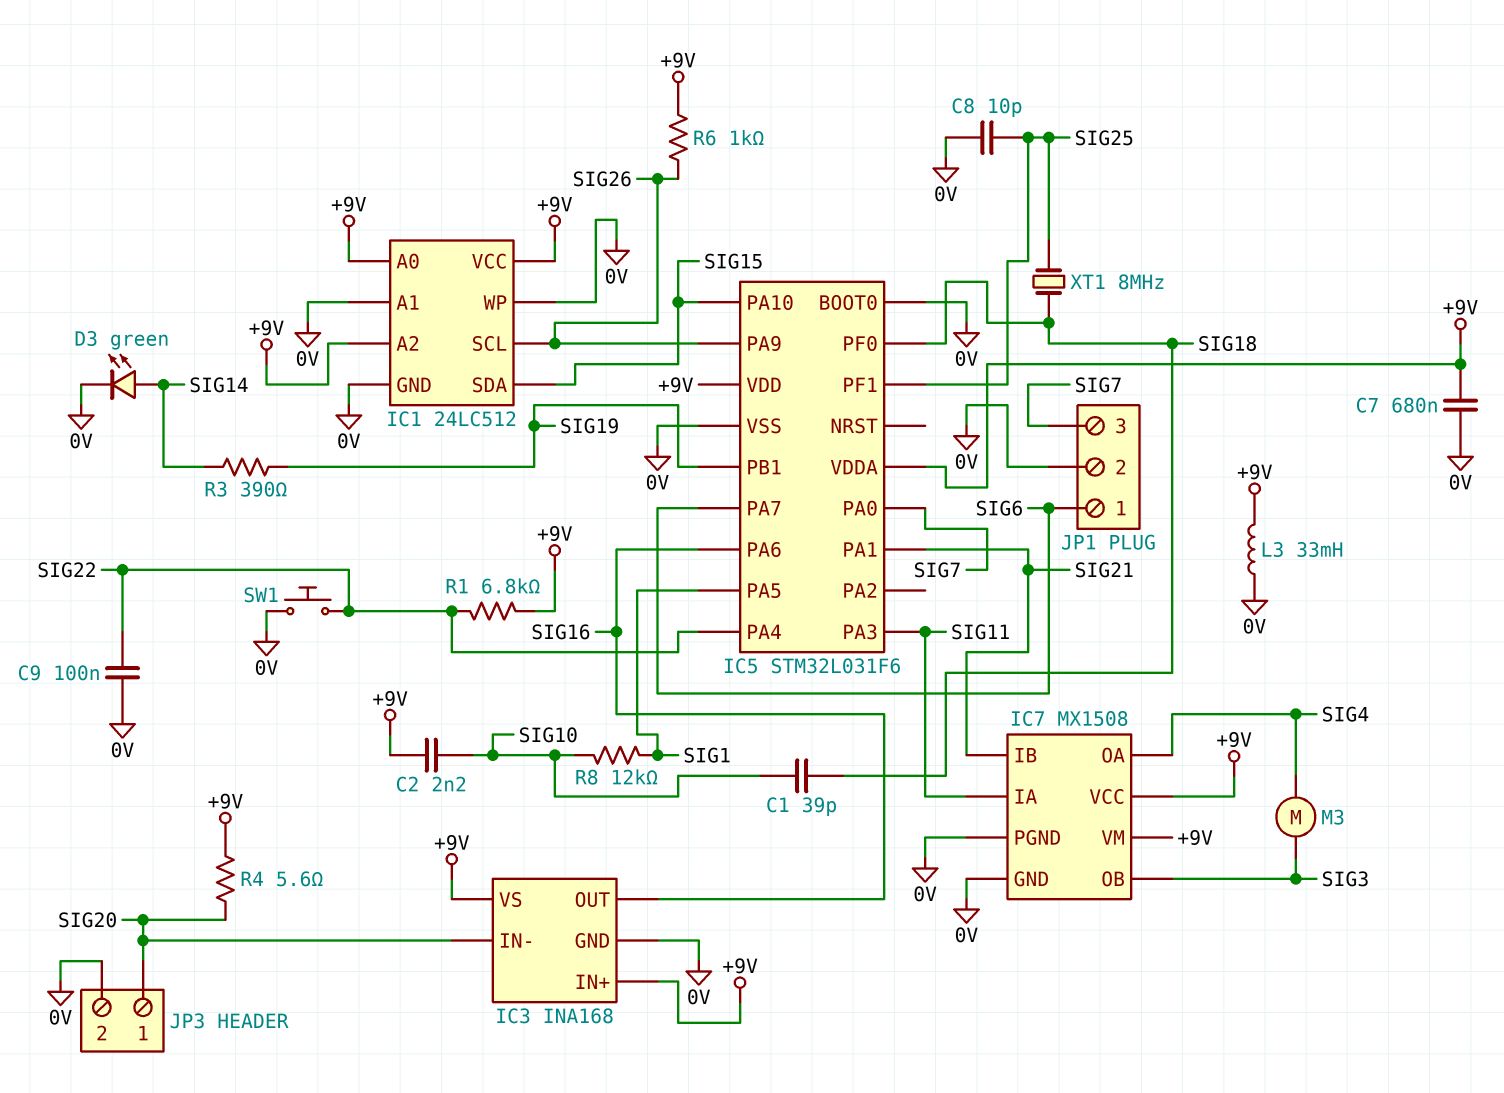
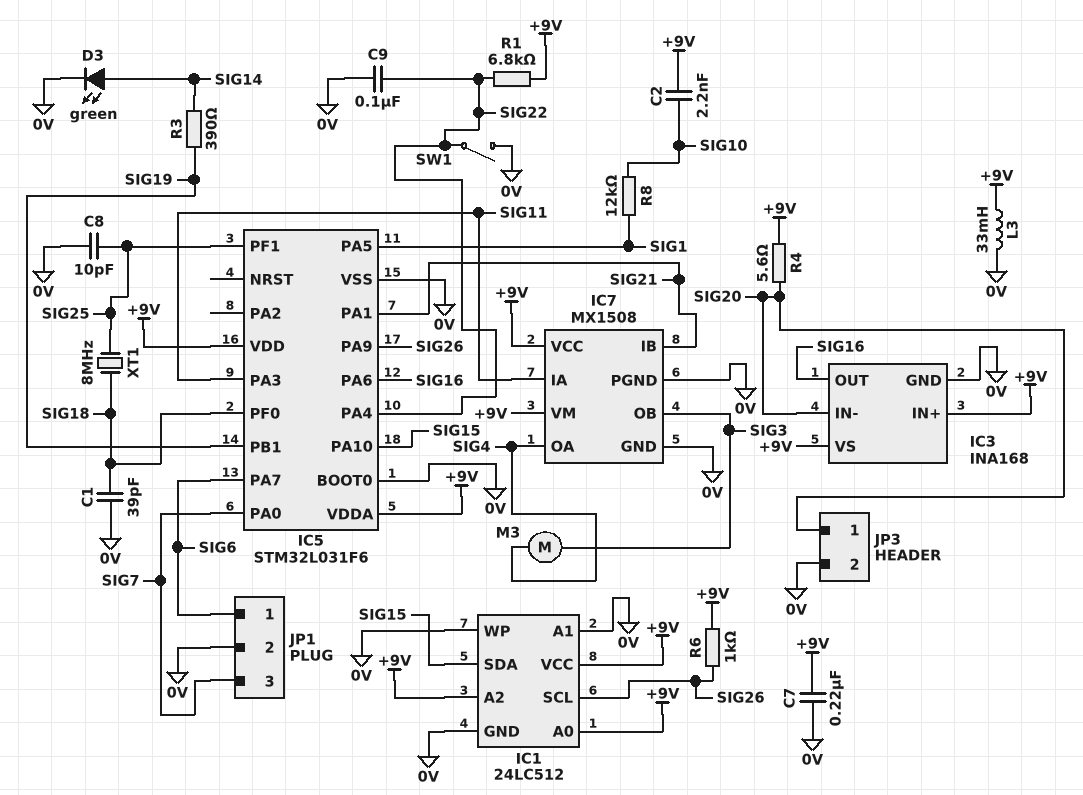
C1: 39pF (SIG10, SIG18) -> 39pF (0V, SIG18)
C7: 680nF (+9V, 0V) -> 220nF (+9V, 0V)
SW1: button (0V, SIG22) -> switch (0V, SIG22)

